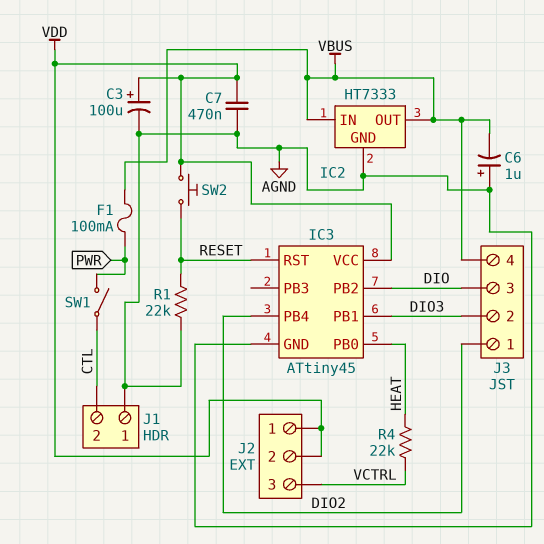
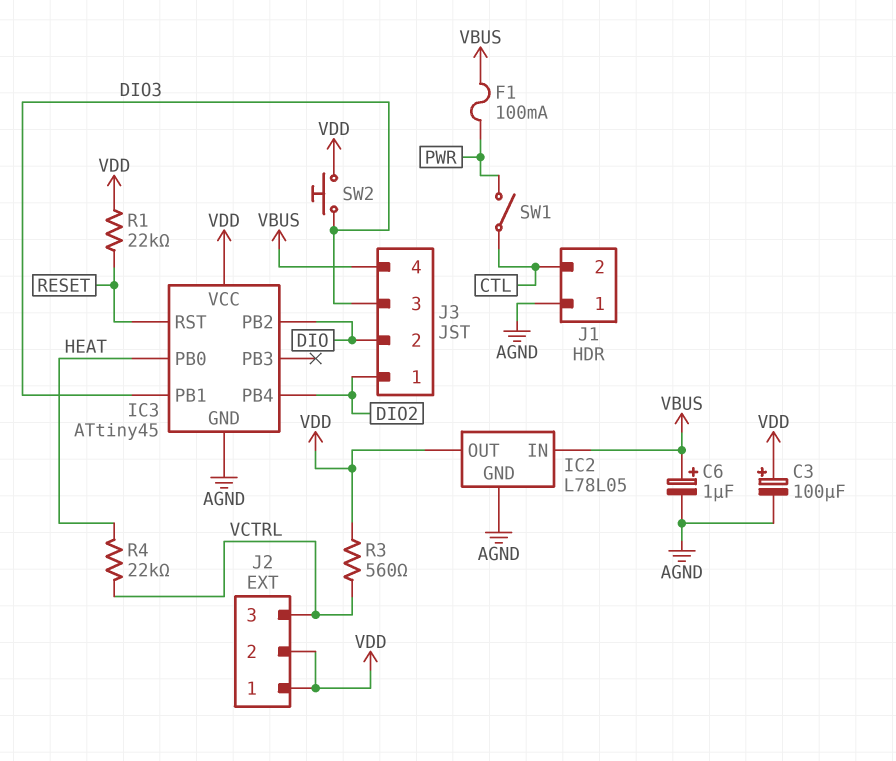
C6: 1uF (plus AGND, minus VBUS) -> 1uF (plus VBUS, minus AGND)
C7: 470nF (AGND, VDD) -> none
IC2: HT7333 -> L78L05
IC2 pin OUT: VBUS -> VDD
J3 pin 2: DIO3 -> DIO
J3 pin 3: DIO -> DIO3
R1: 22k (AGND, RESET) -> 22k (RESET, VDD)
R3: none -> 560 (VCTRL, VDD)
SW2: button (RESET, VDD) -> button (DIO3, VDD)

